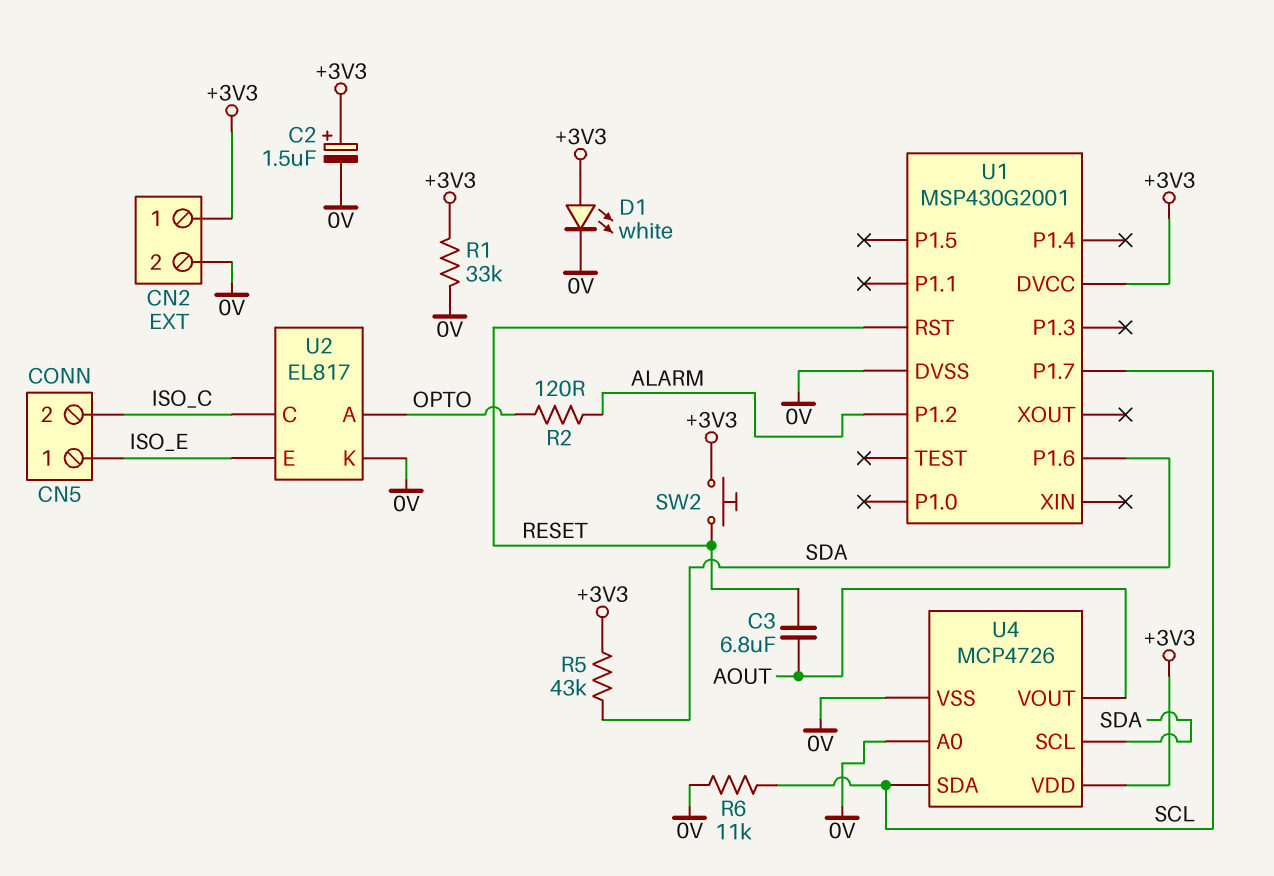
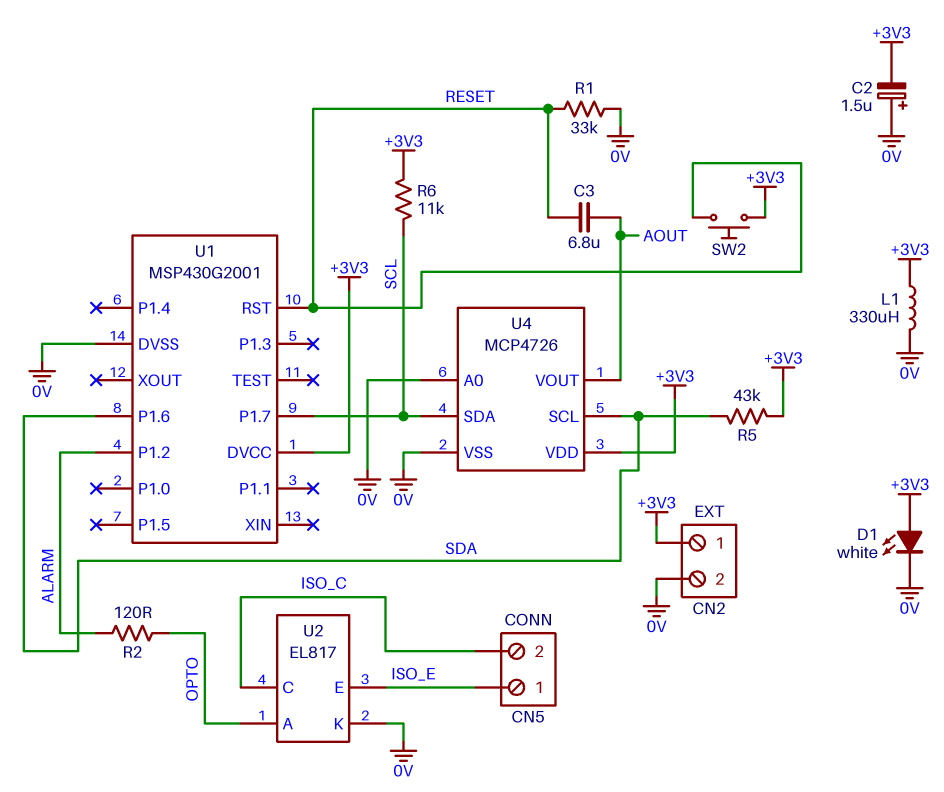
C2: 1.5uF (plus +3V3, minus 0V) -> 1.5uF (plus 0V, minus +3V3)
L1: none -> 330uH (+3V3, 0V)
R1: 33k (+3V3, 0V) -> 33k (0V, RESET)
R6: 11k (0V, SCL) -> 11k (+3V3, SCL)

